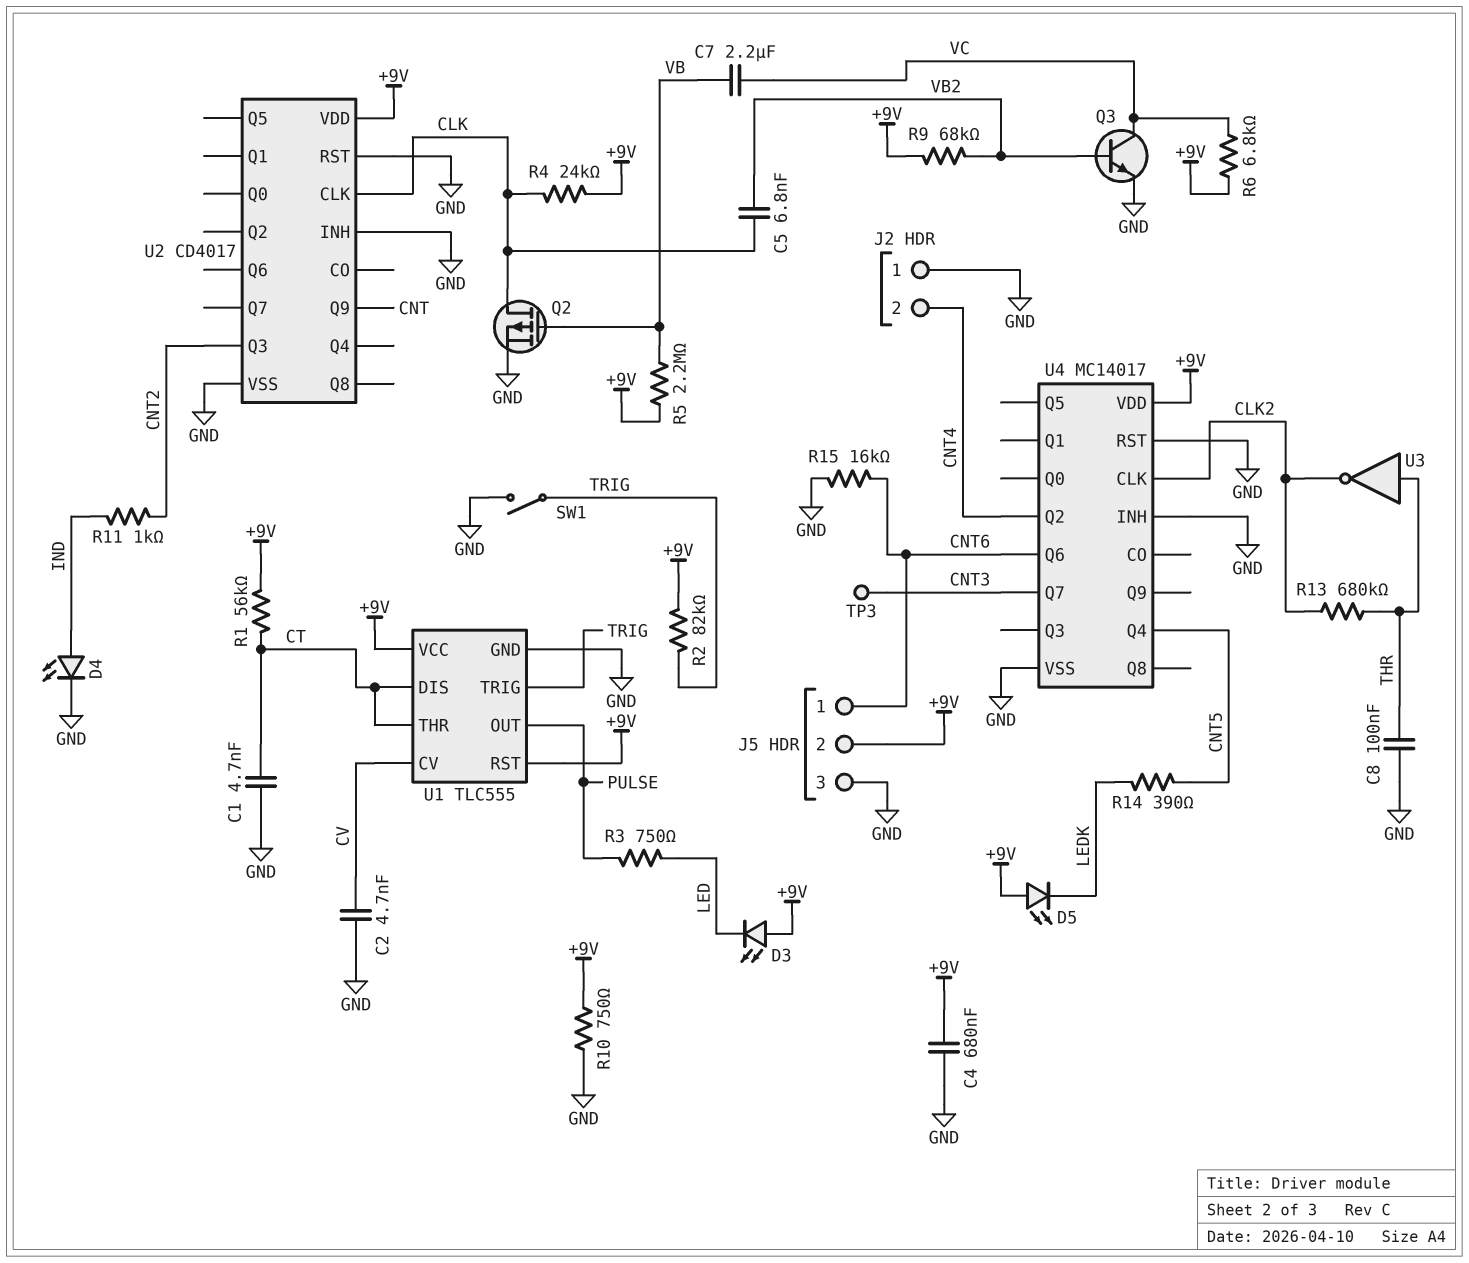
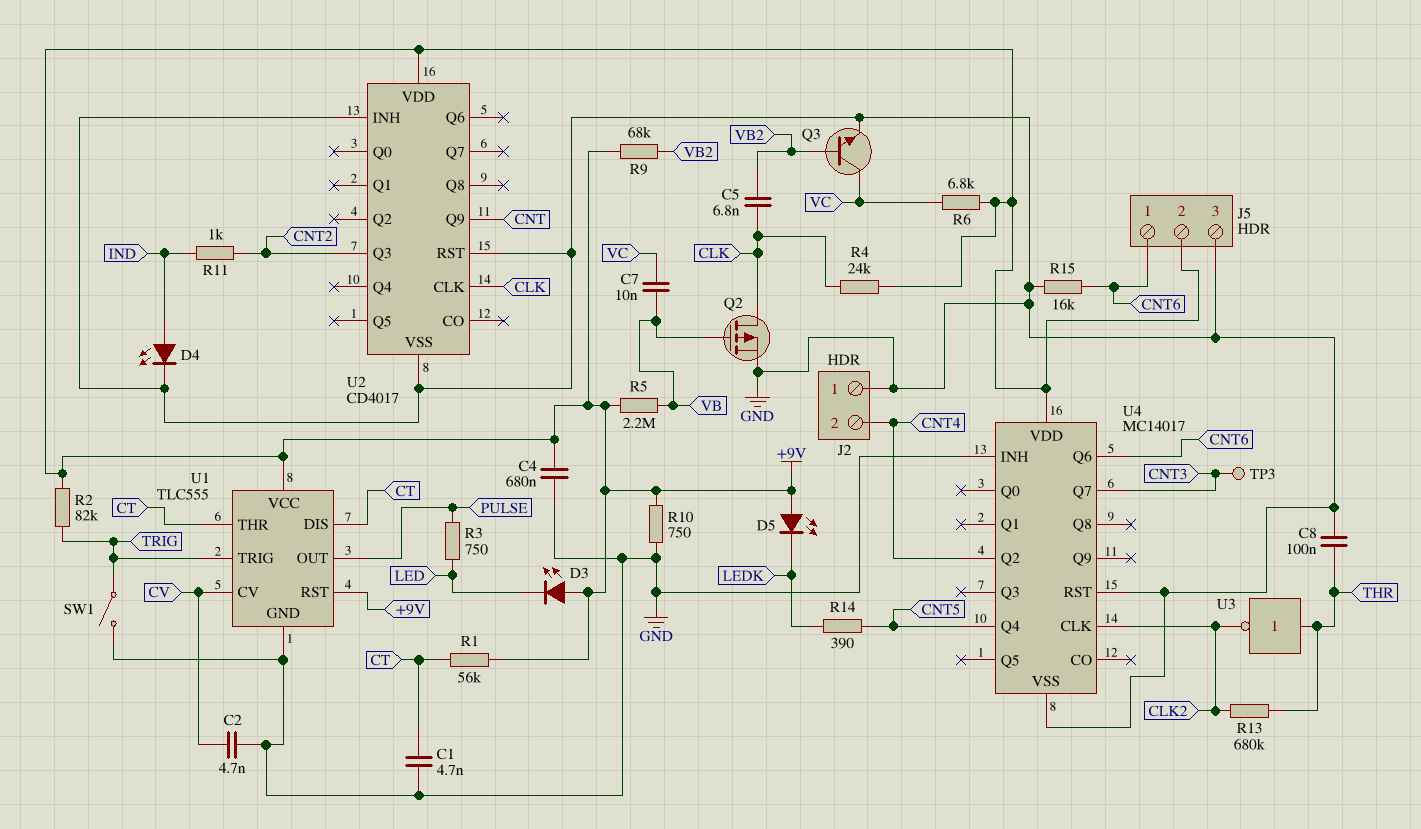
C7: 2.2uF (VB, VC) -> 10nF (VB, VC)

